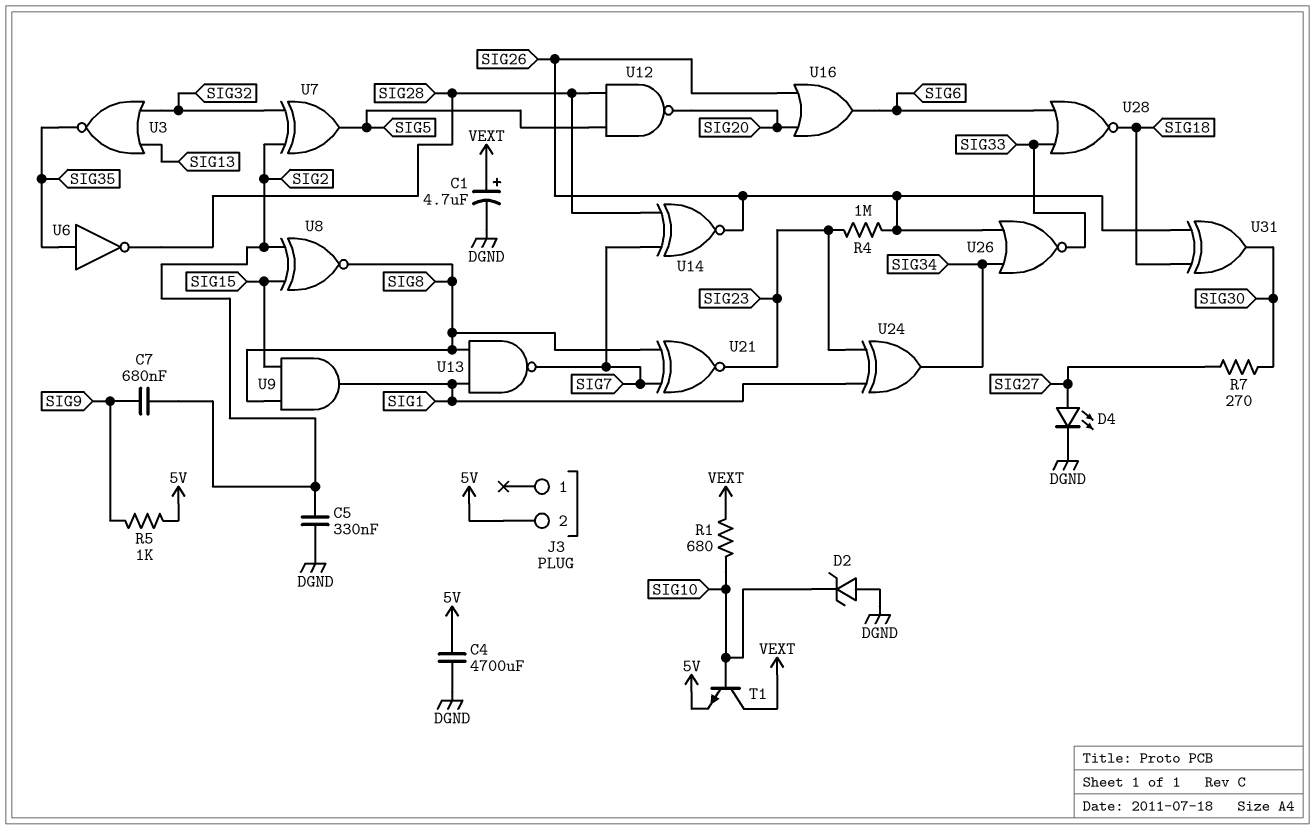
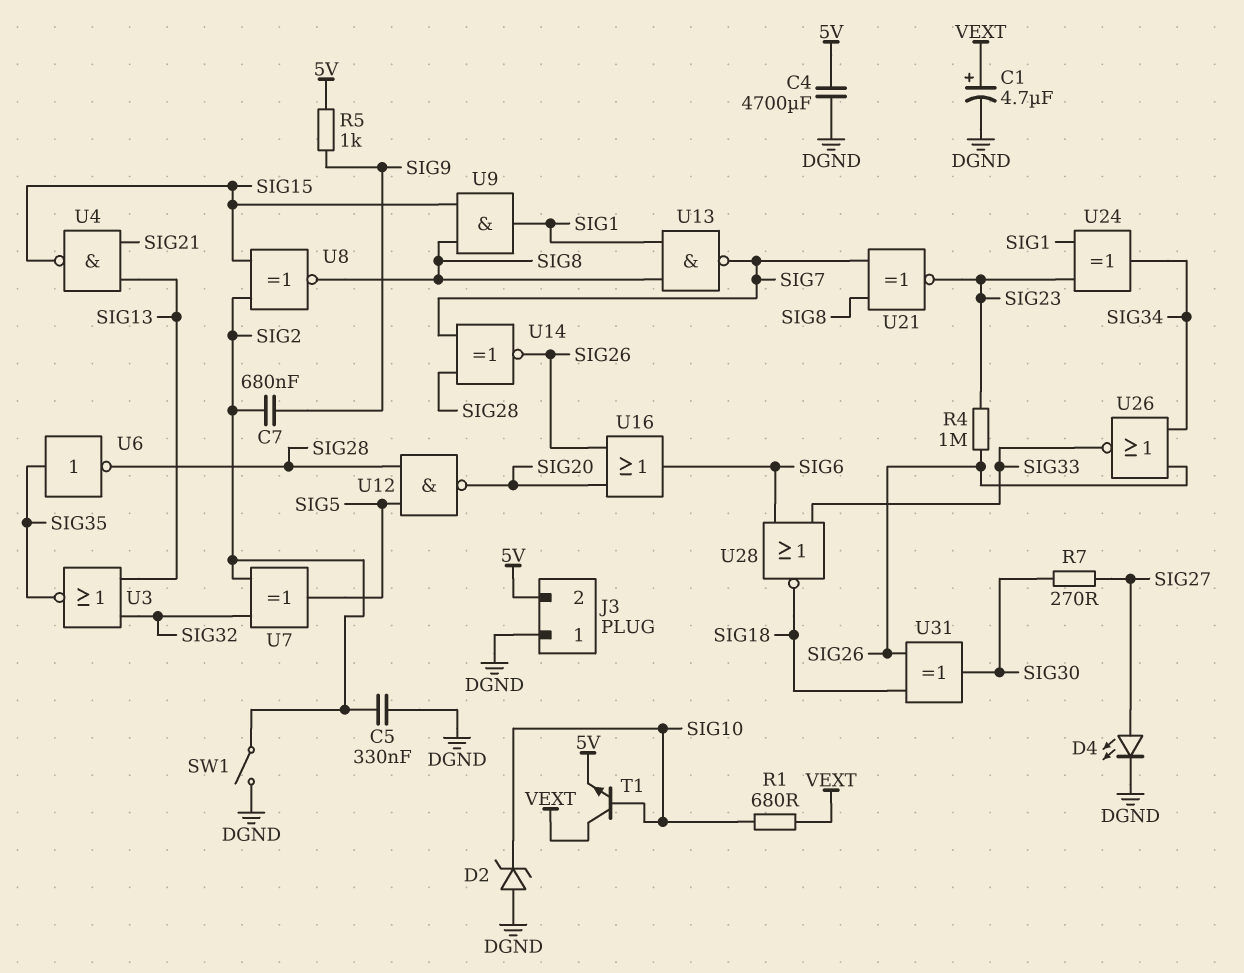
J3 pin 1: none -> DGND
SW1: none -> switch (DGND, SIG2)
U4: none -> NAND (in SIG13, in SIG21, out SIG15)

